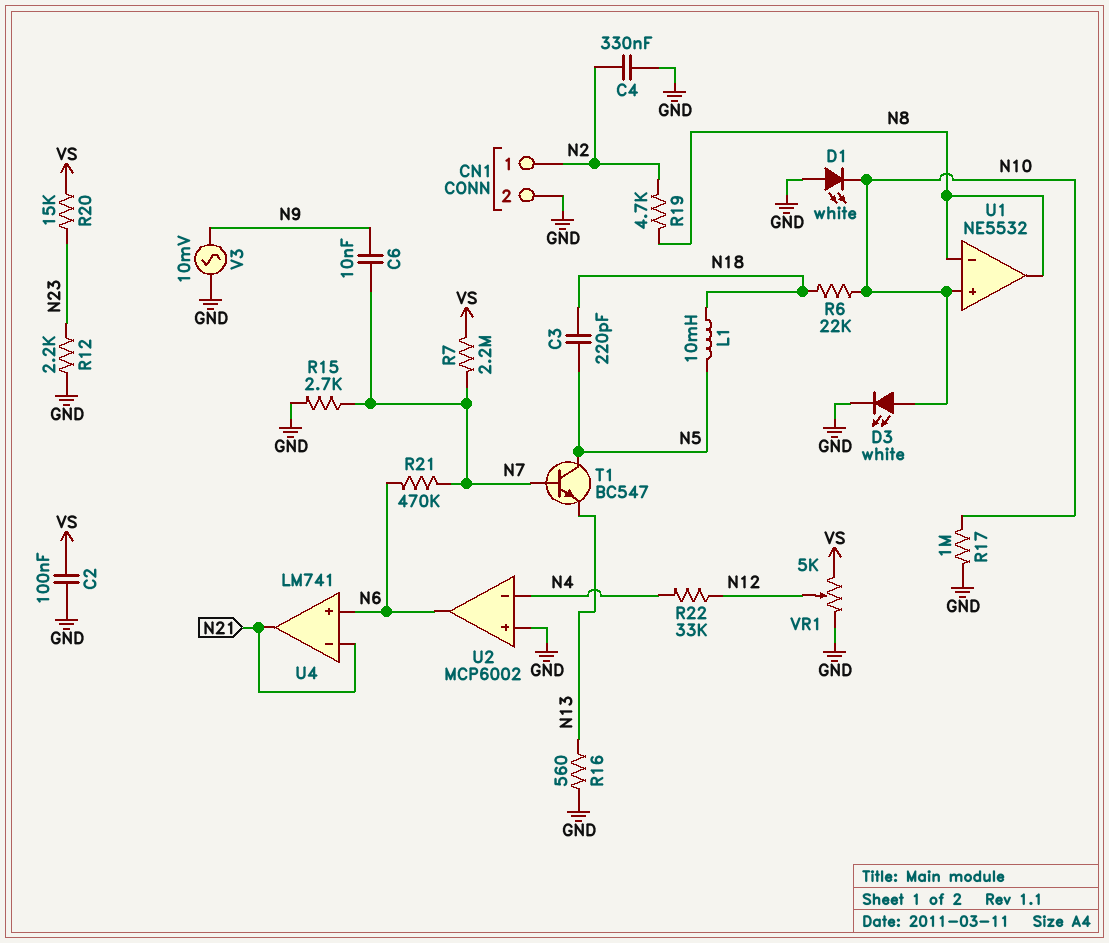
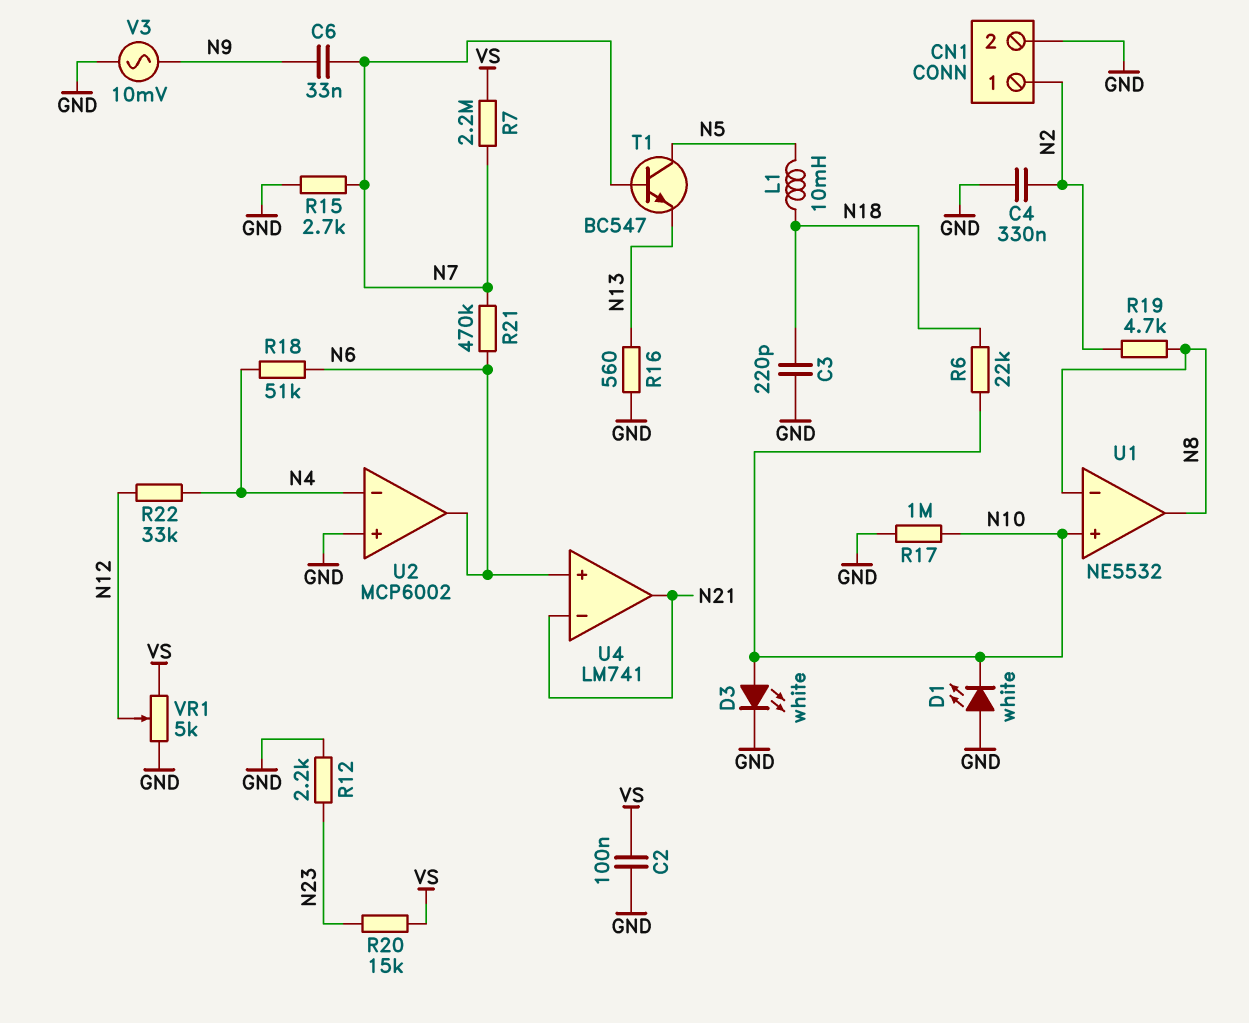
C3: 220pF (N5, N18) -> 220pF (GND, N18)
C6: 10nF (N7, N9) -> 33nF (N7, N9)
R18: none -> 51k (N4, N6)

